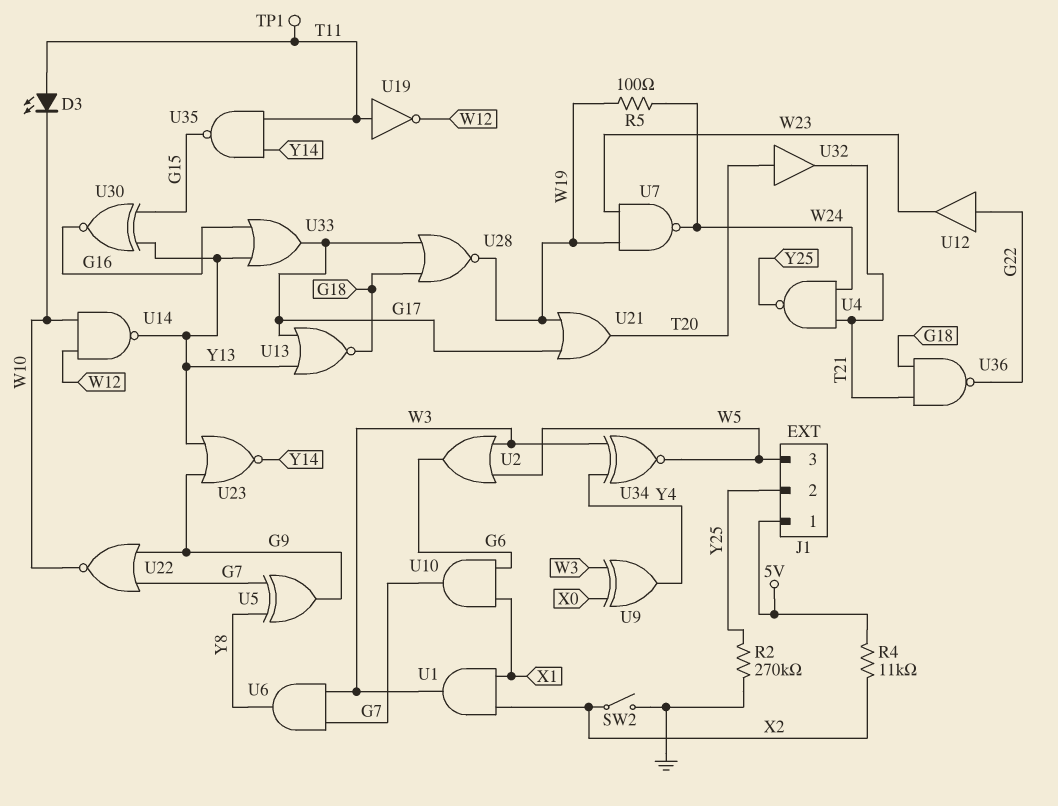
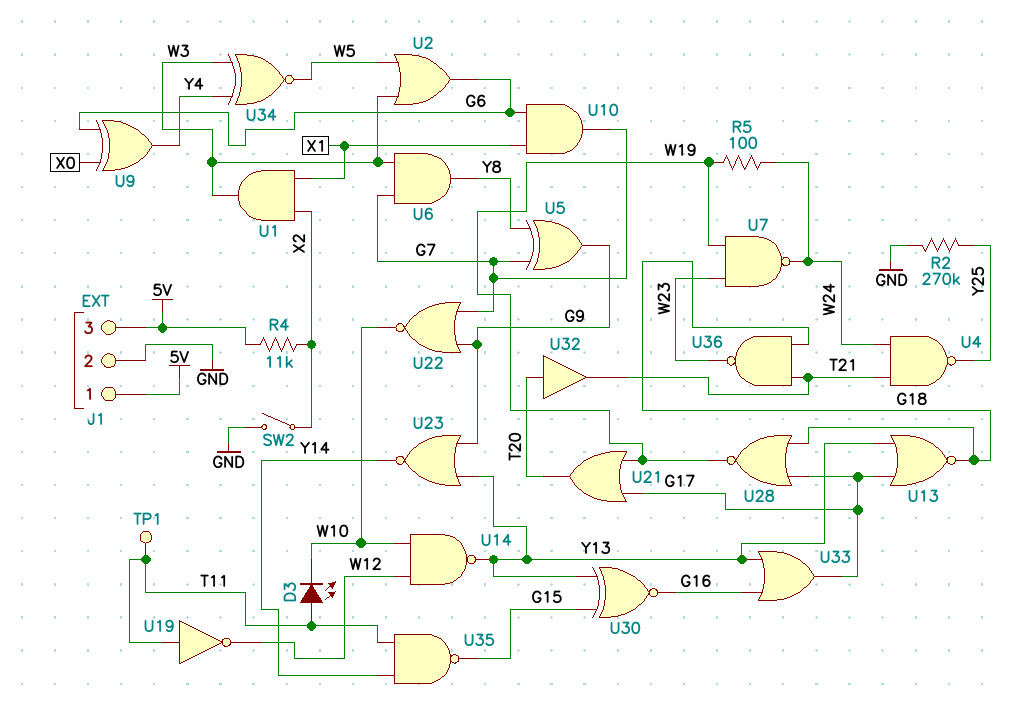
J1 pin 2: Y25 -> GND
J1 pin 3: W5 -> 5V
U9: XOR (in W3, in X0, out Y4) -> XOR (in G6, in X0, out Y4)
U12: buffer (in G22, out W23) -> none
U36: NAND (in G18, in T21, out G22) -> NAND (in G18, in T21, out W23)

